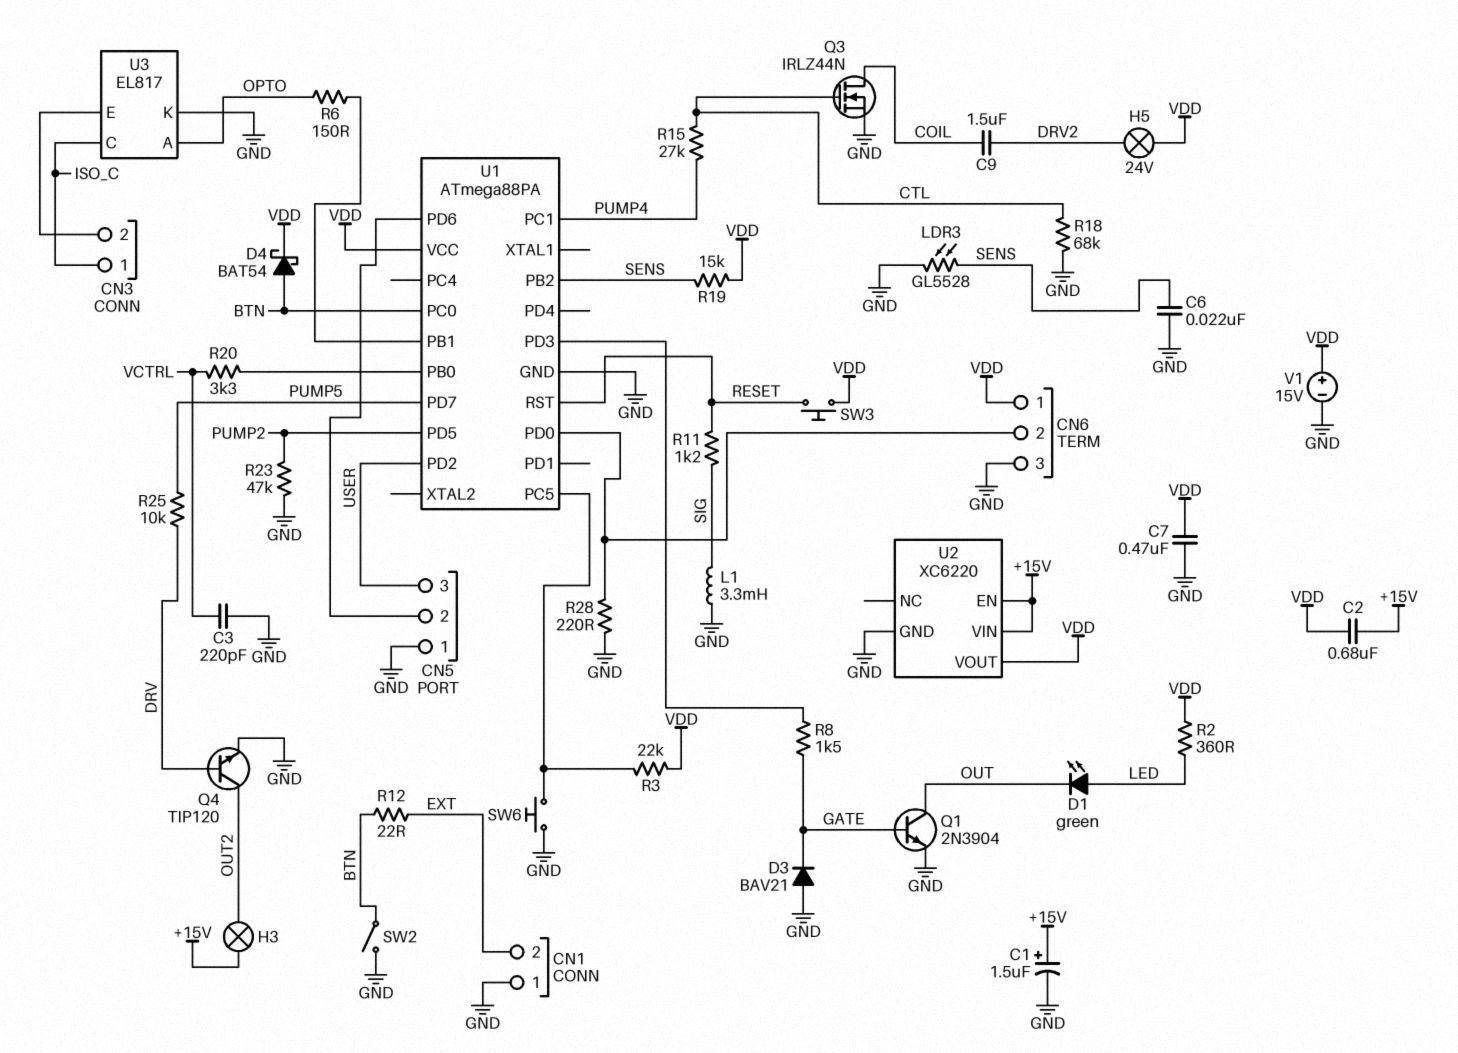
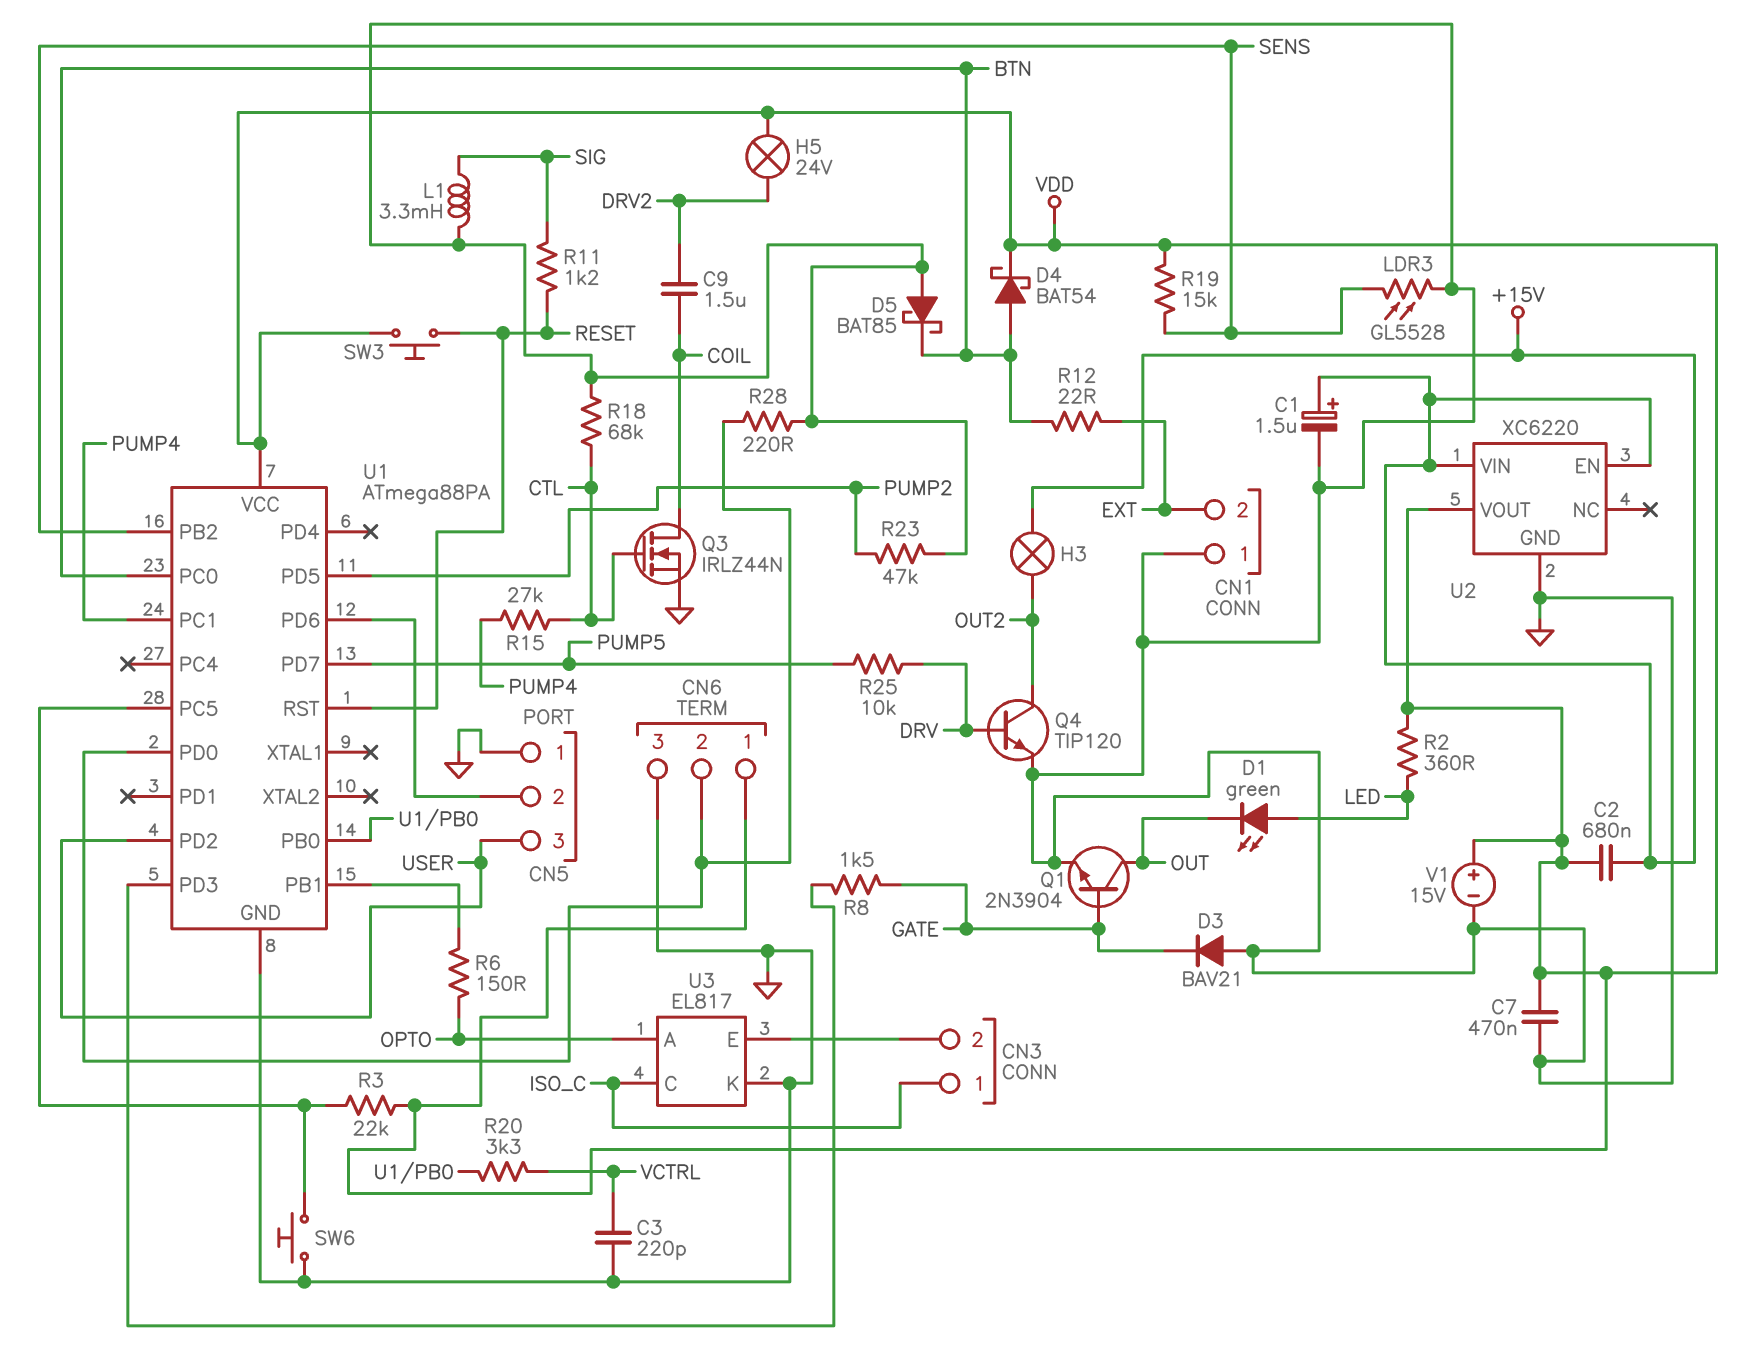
C6: 22nF (GND, SENS) -> none
D5: none -> schottky BAT85 (A GND, K BTN)
SW2: switch (BTN, GND) -> none

